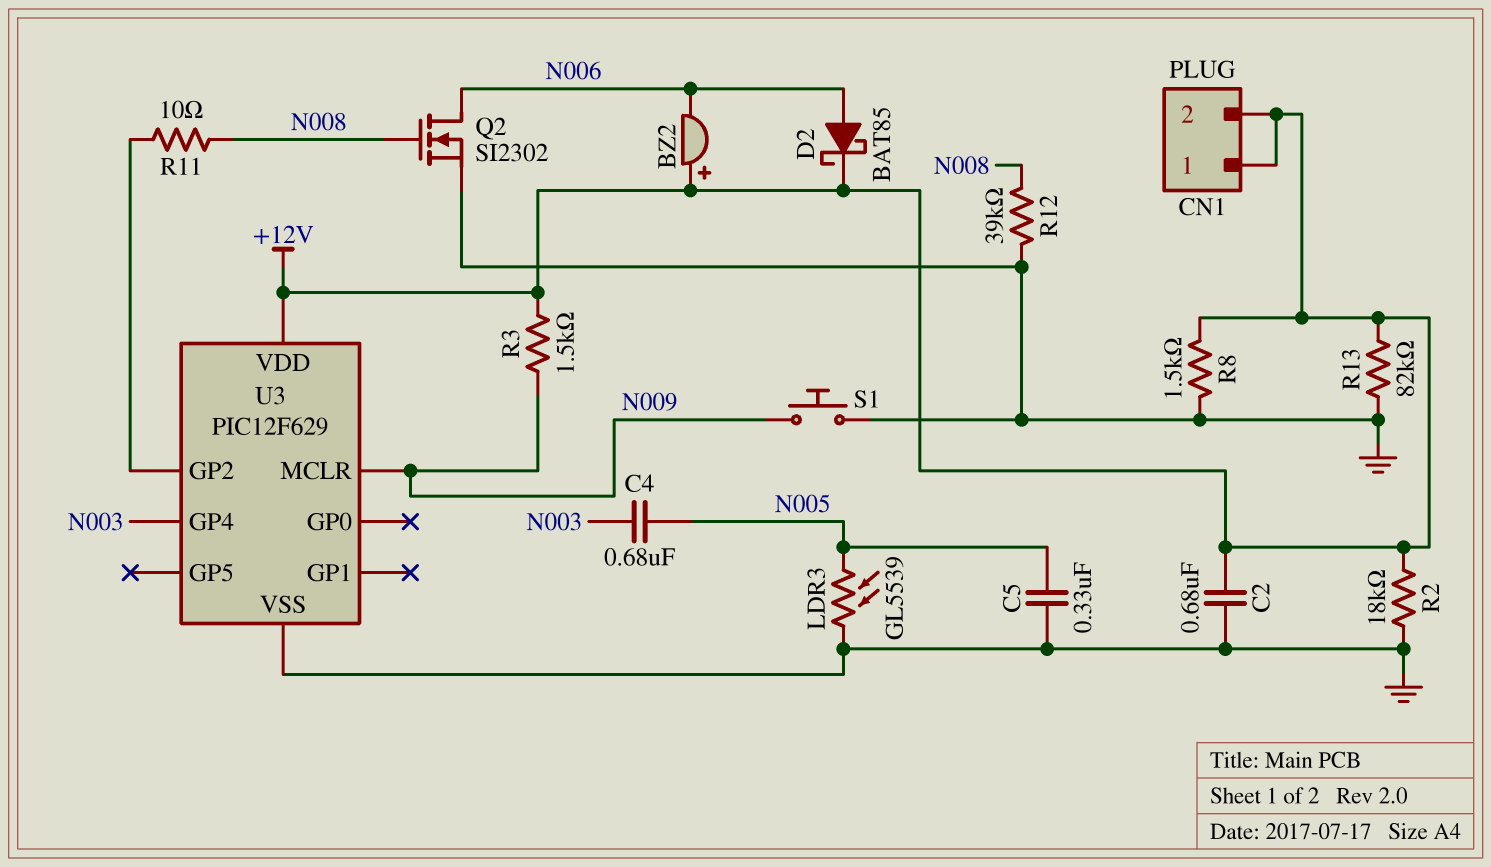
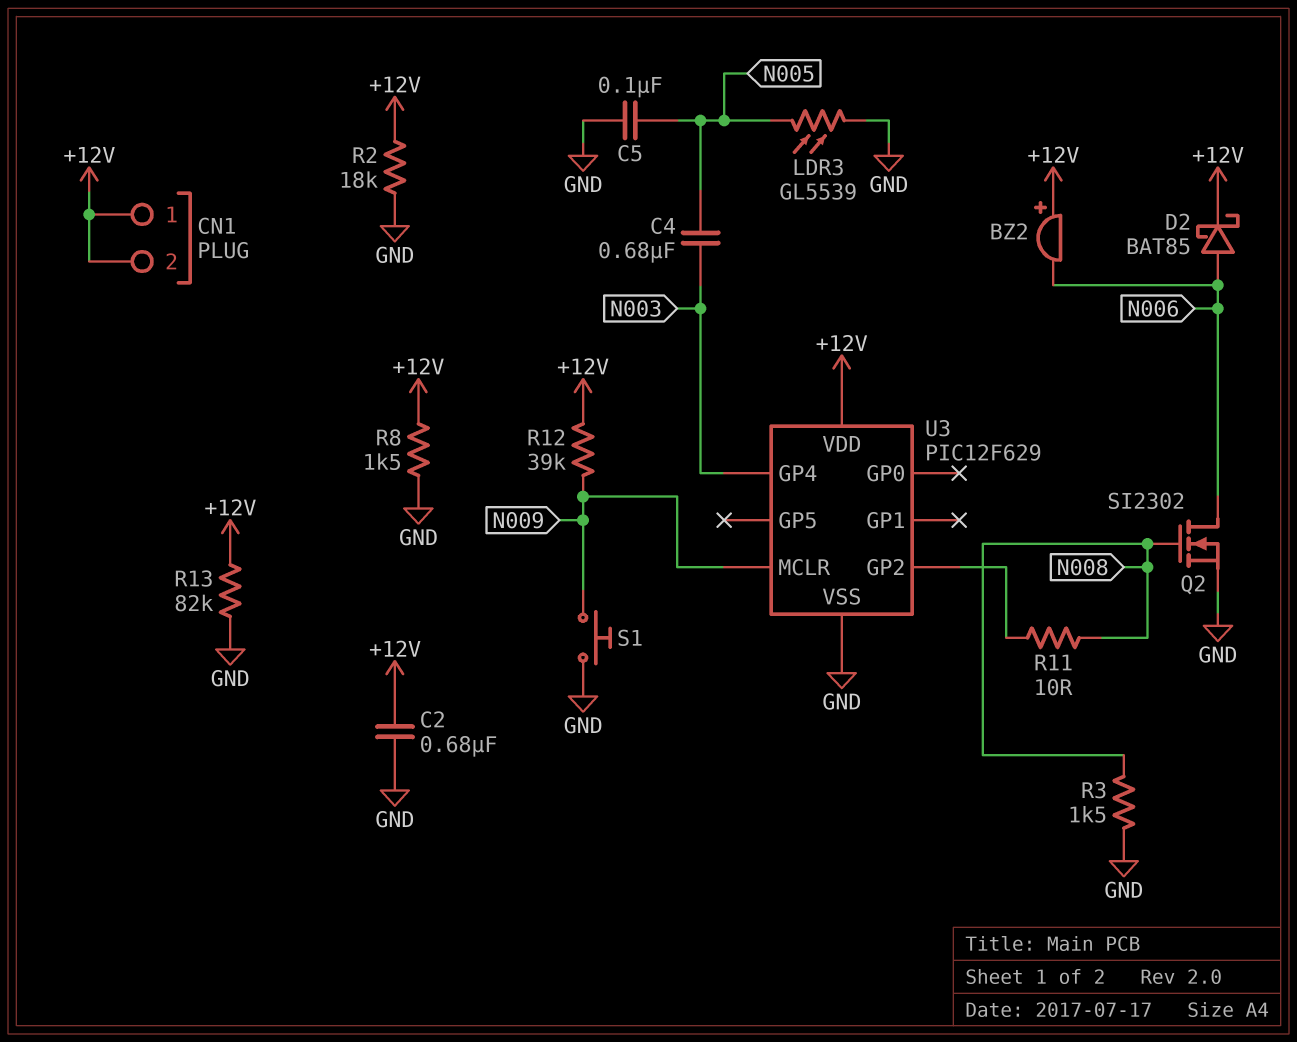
C5: 330nF (GND, N005) -> 100nF (GND, N005)
R3: 1.5k (+12V, N009) -> 1.5k (GND, N008)
R12: 39k (GND, N008) -> 39k (+12V, N009)

